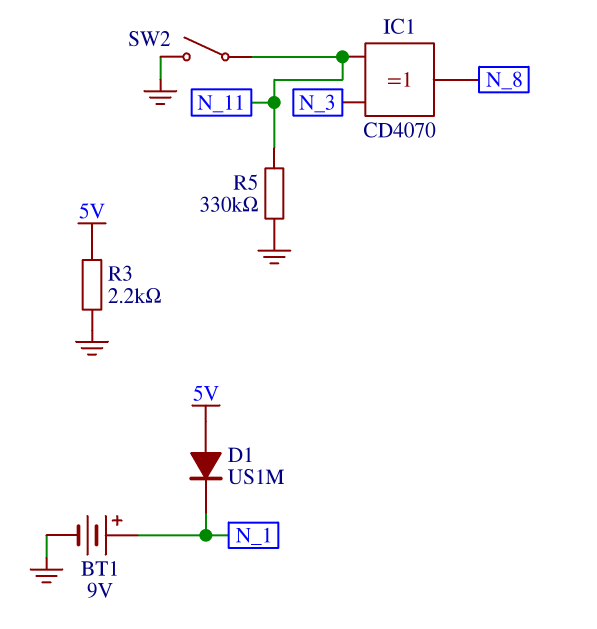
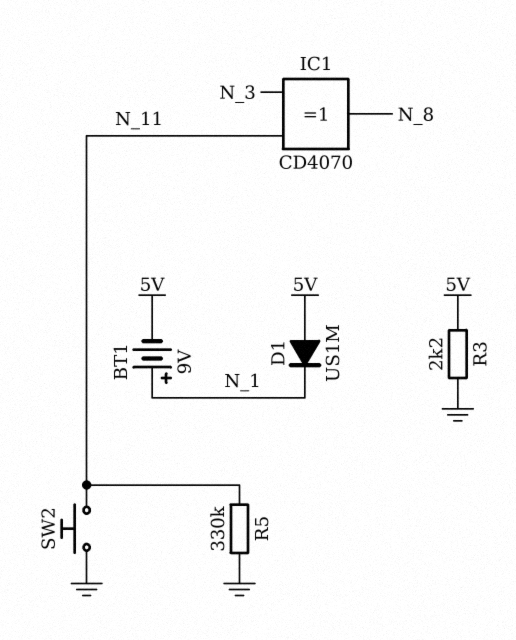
BT1: 9V (plus N_1, minus GND) -> 9V (plus N_1, minus 5V)
SW2: switch (GND, N_11) -> button (GND, N_11)

